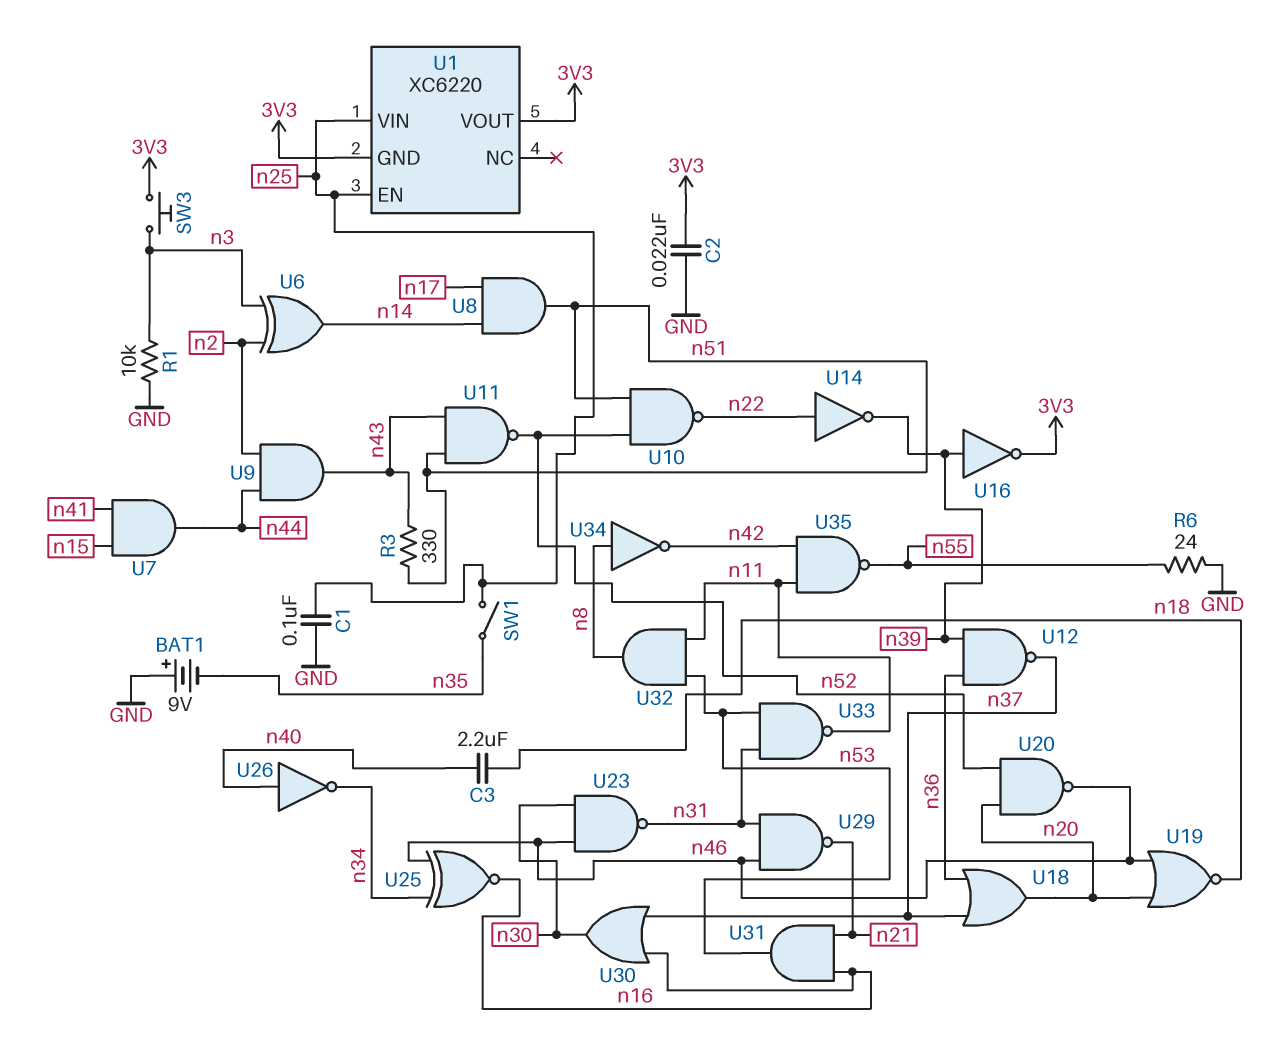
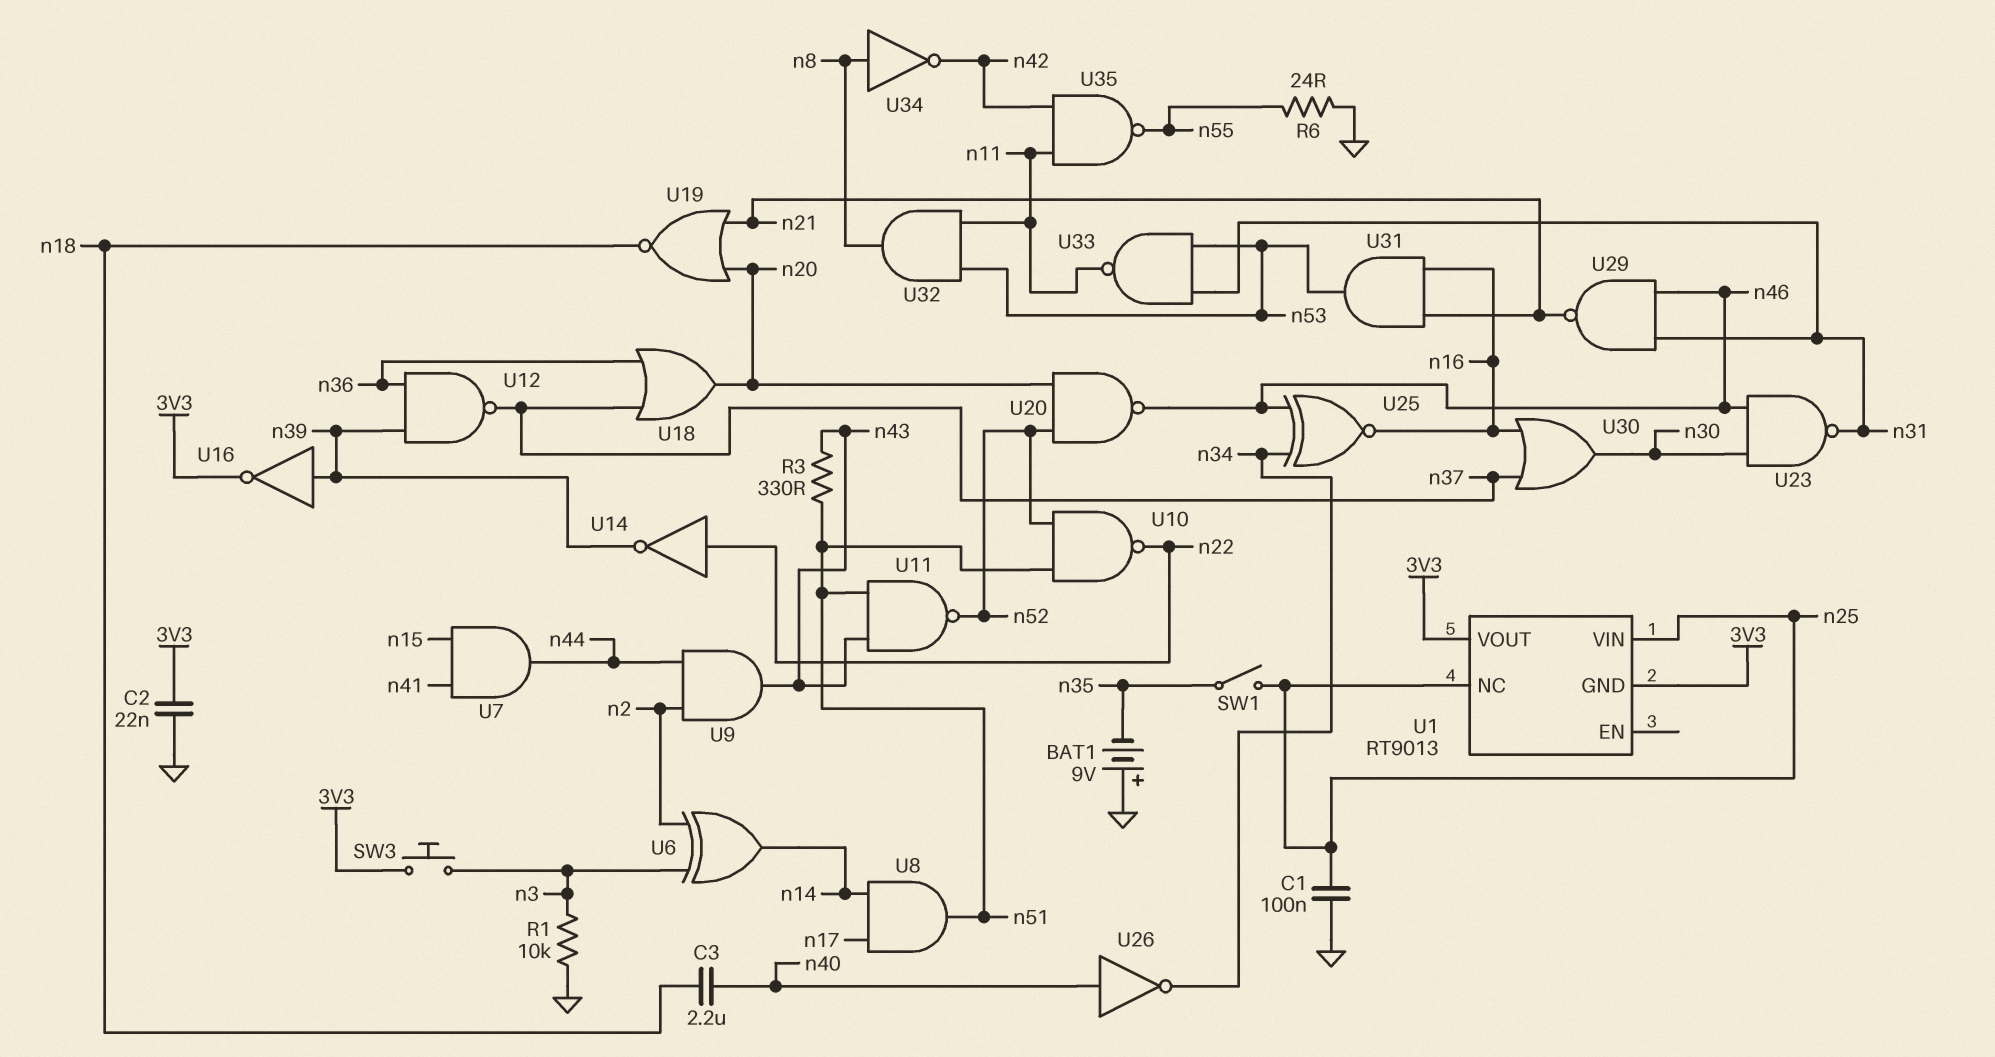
U1: XC6220 -> RT9013
U1 pin EN: n25 -> none
U1 pin NC: none -> n25
U19: NOR (in n20, in n46, out n18) -> NOR (in n20, in n21, out n18)

